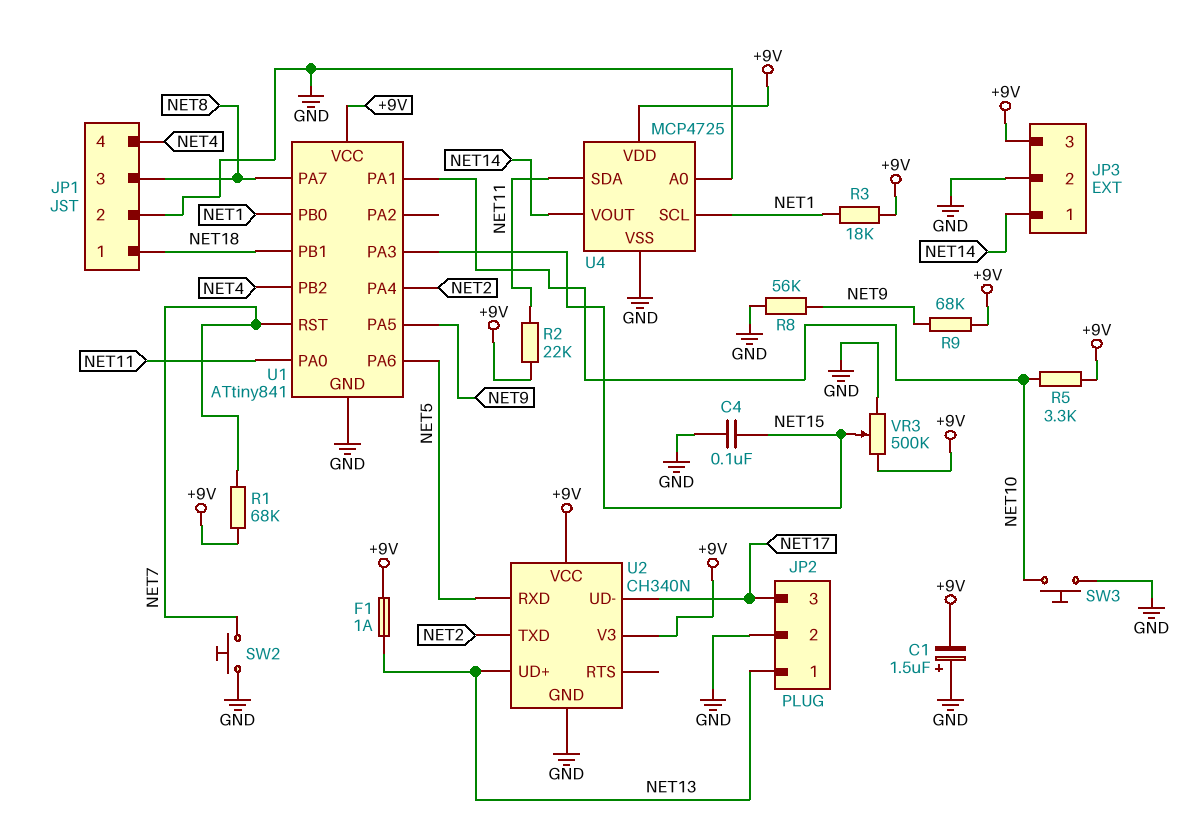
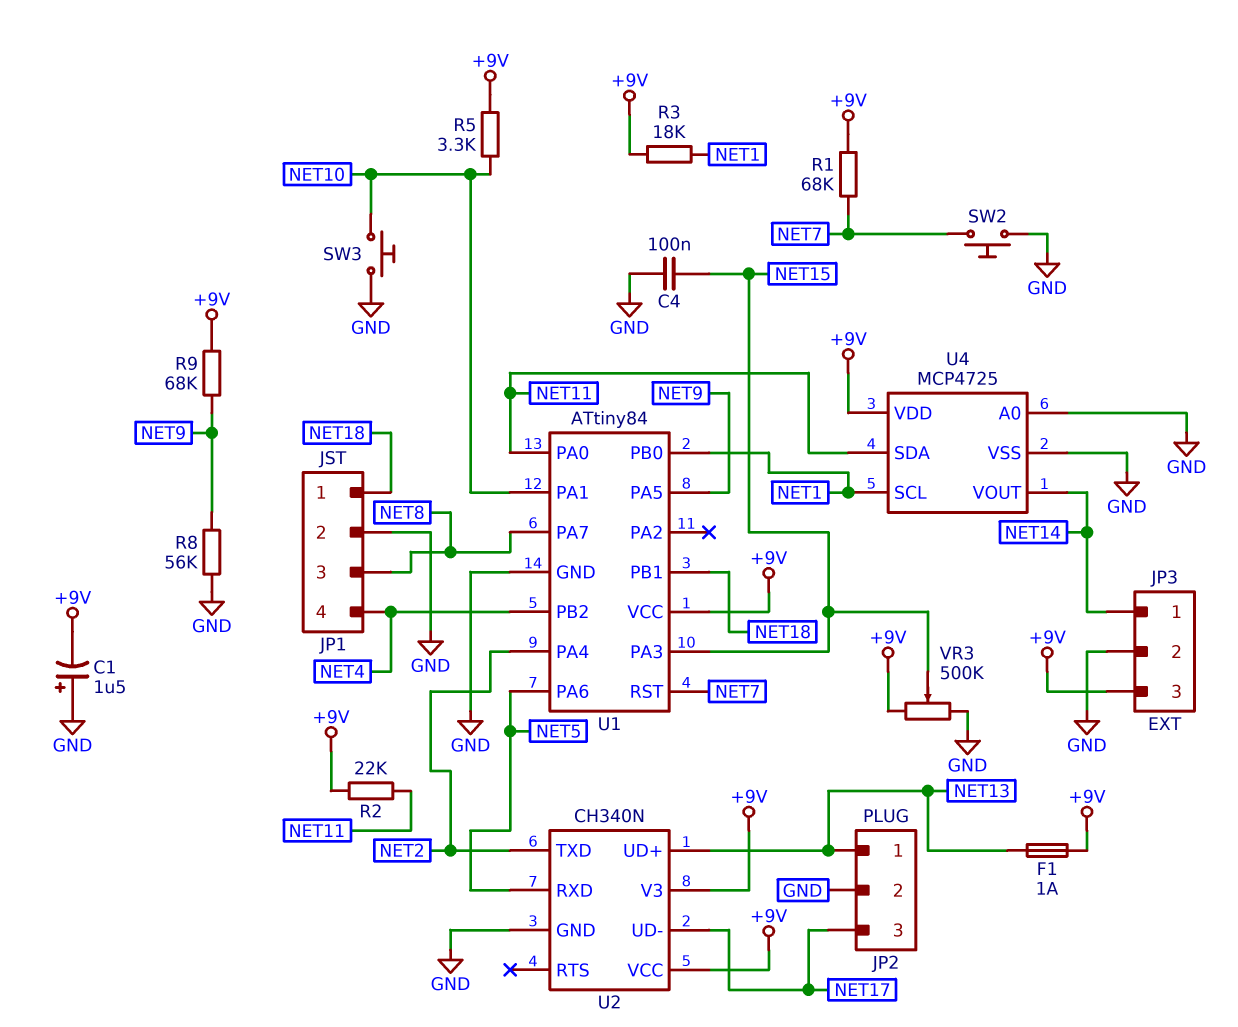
U1: ATtiny841 -> ATtiny84

